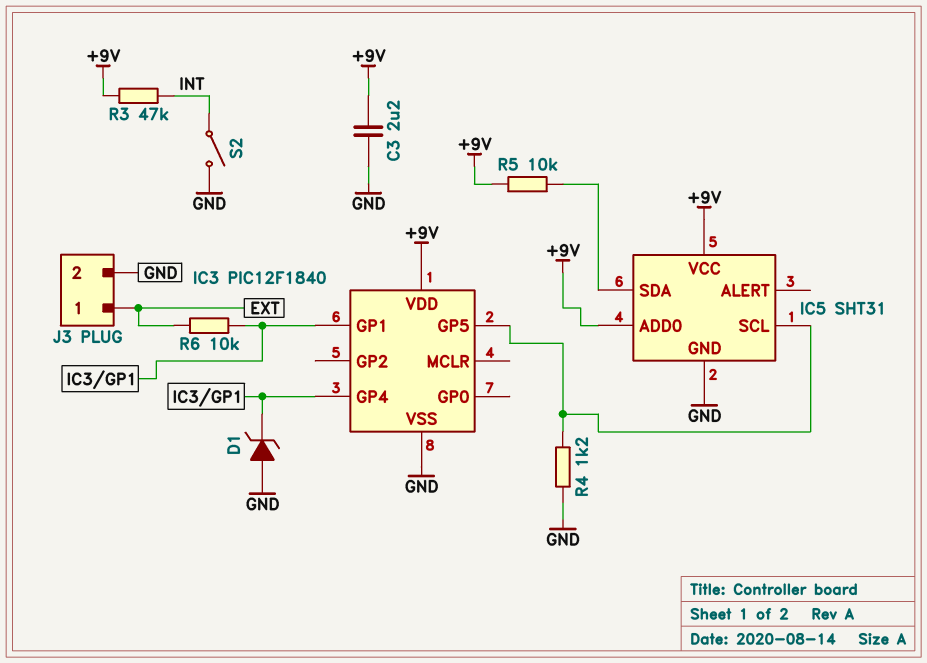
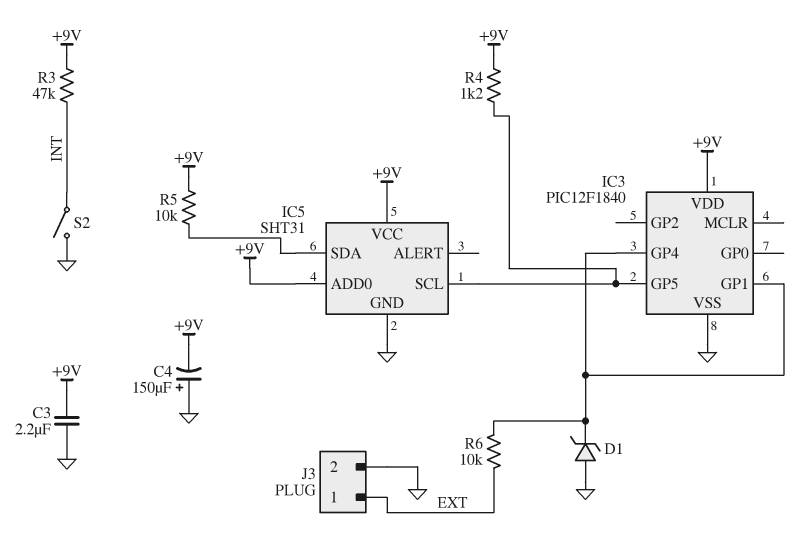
C4: none -> 150uF (plus GND, minus +9V)
R4: 1.2k (GND, IC3/GP5) -> 1.2k (+9V, IC3/GP5)

